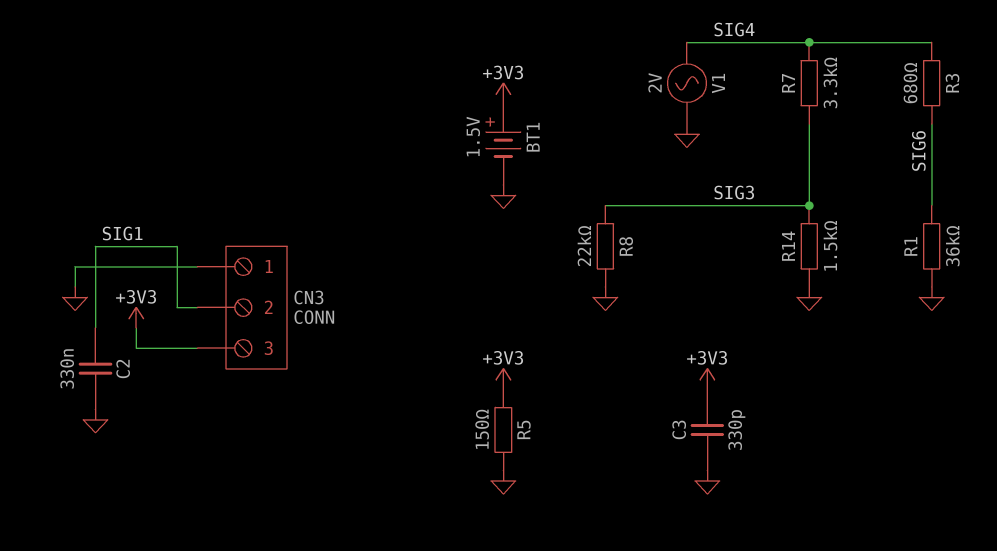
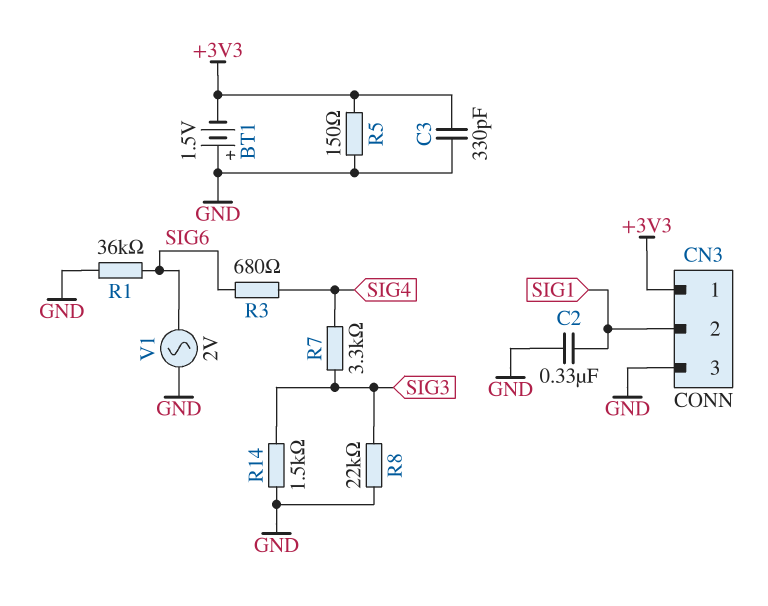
BT1: 1.5V (plus +3V3, minus GND) -> 1.5V (plus GND, minus +3V3)
CN3 pin 1: GND -> +3V3
CN3 pin 3: +3V3 -> GND
V1: AC 2V (GND, SIG4) -> AC 2V (GND, SIG6)

